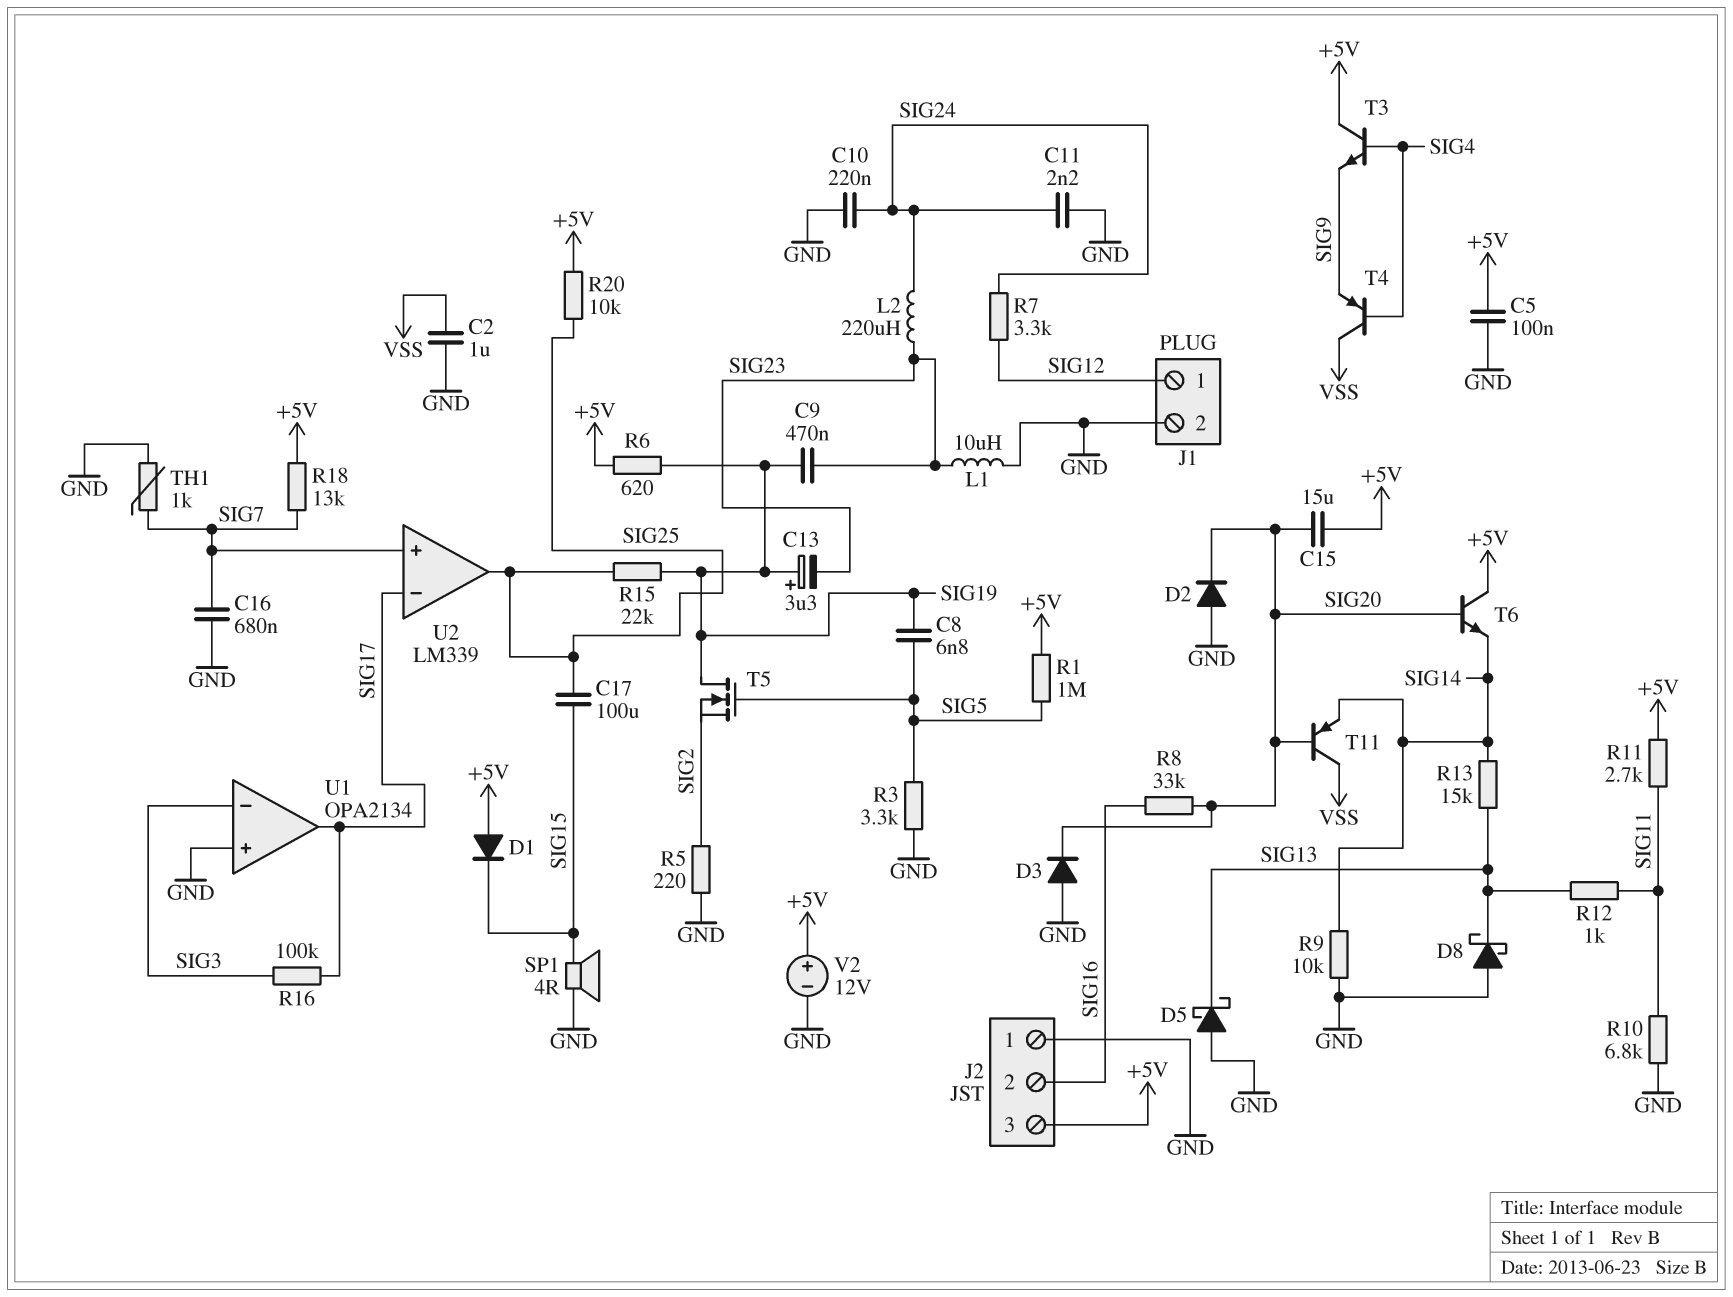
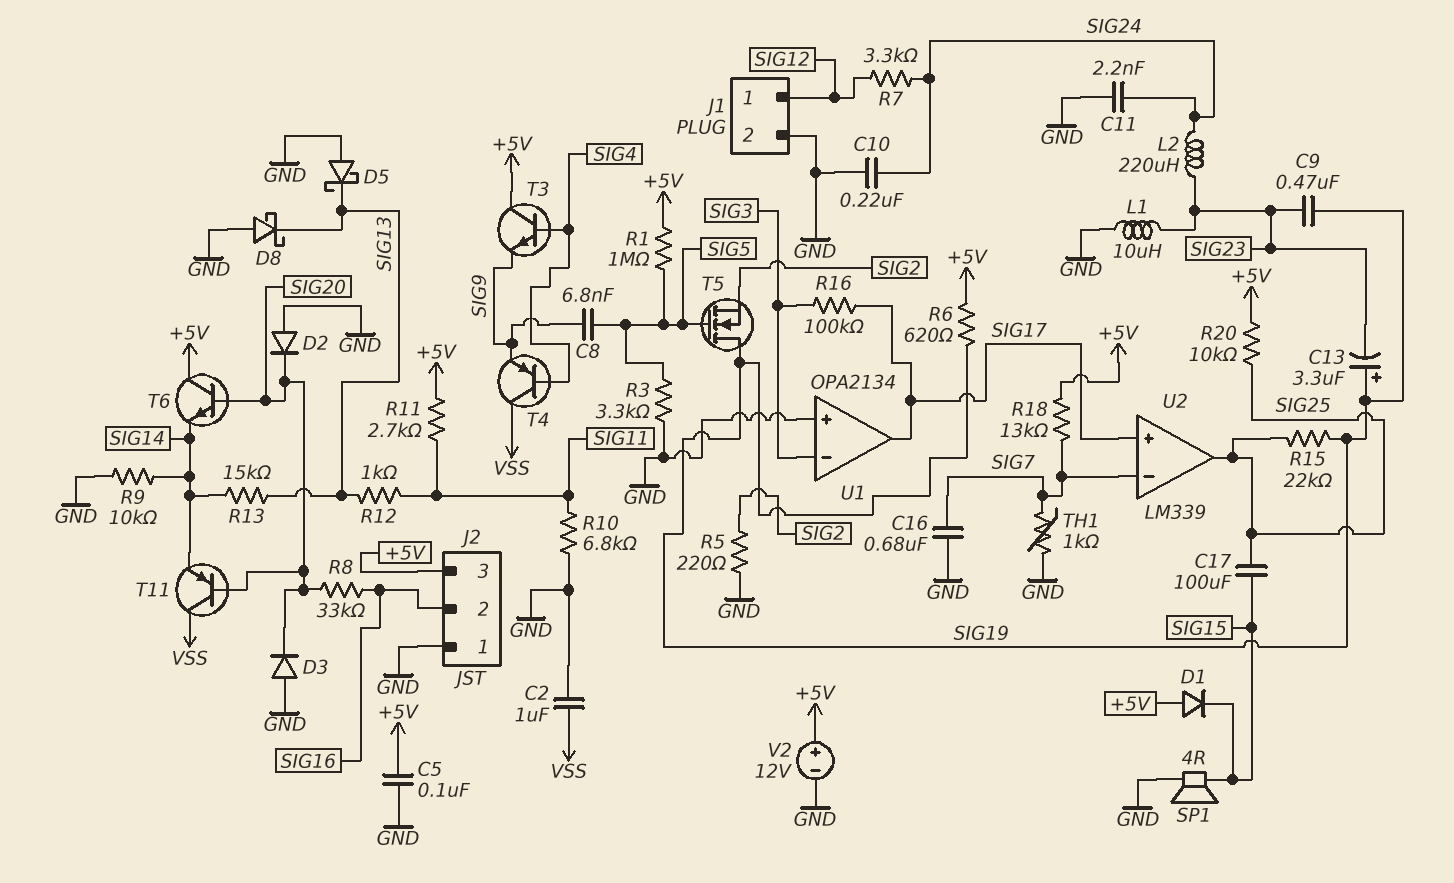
C8: 6.8nF (SIG5, SIG19) -> 6.8nF (SIG5, SIG9)
C15: 15uF (+5V, SIG20) -> none
U2 pin in+: SIG7 -> SIG17
U2 pin in-: SIG17 -> SIG7

